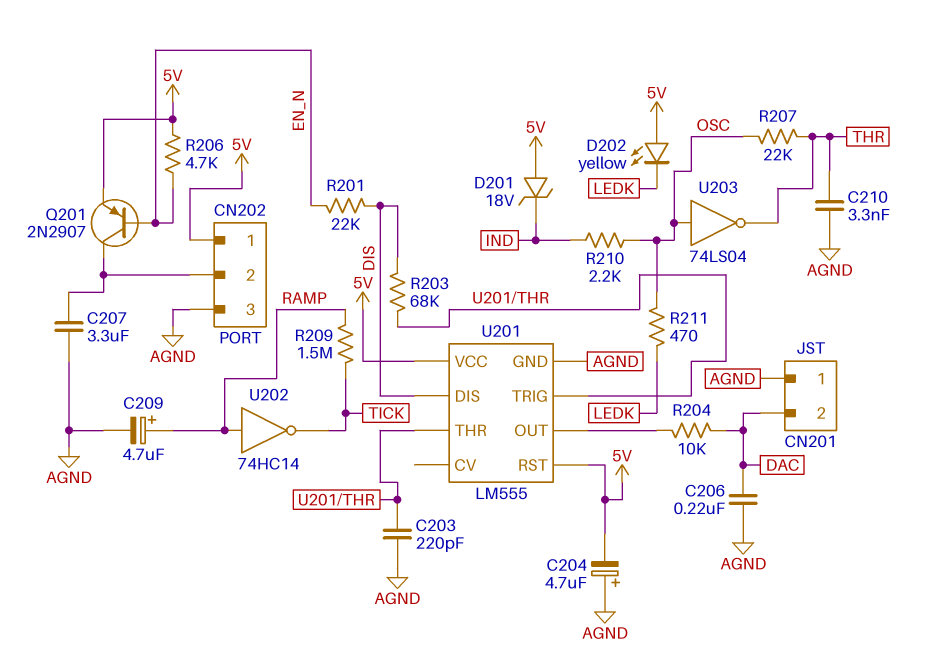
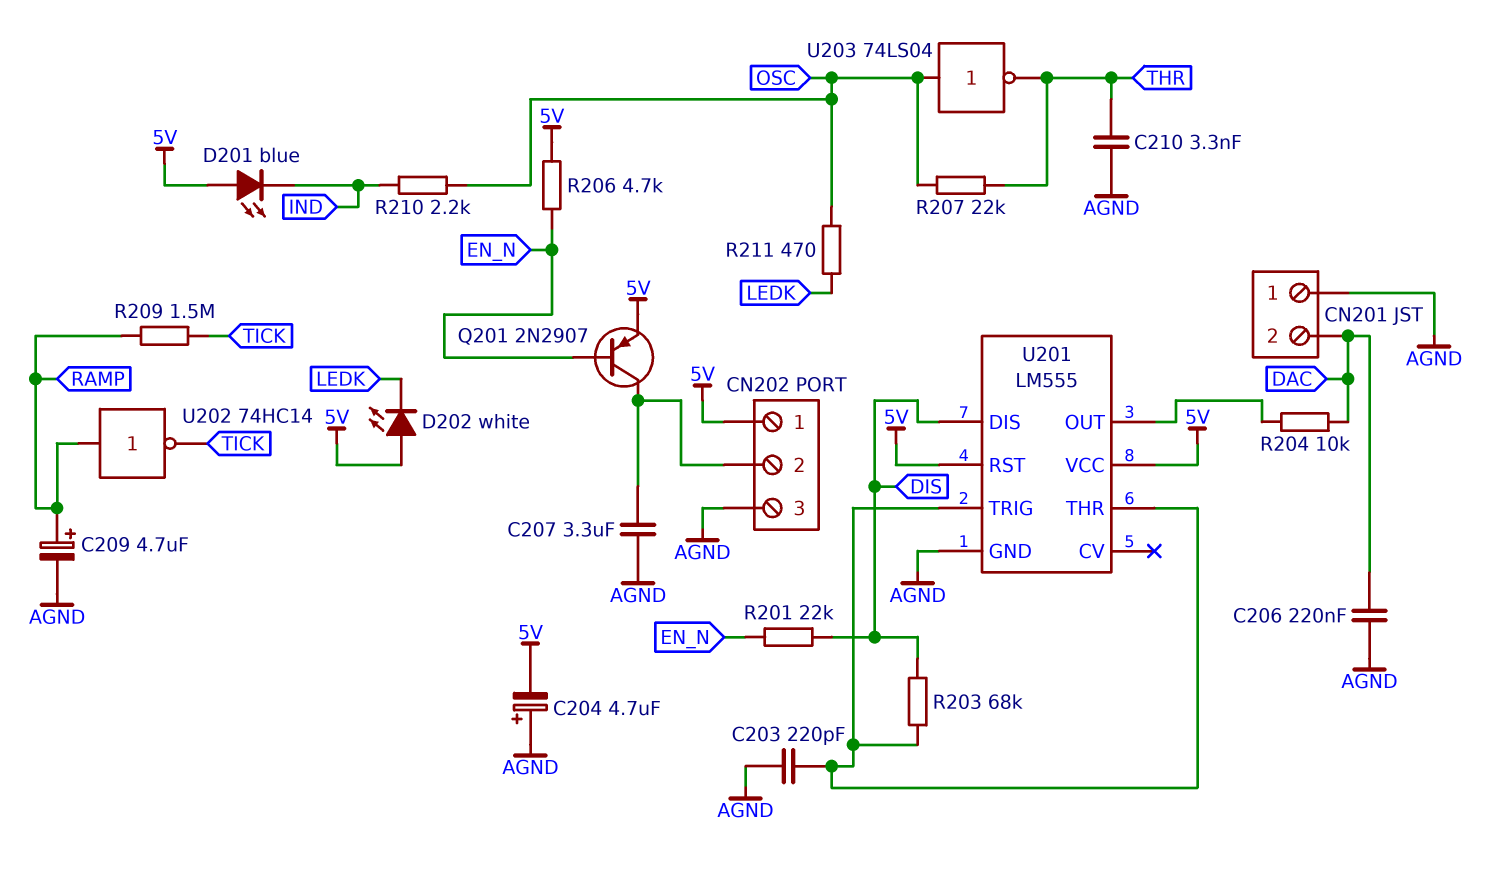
D201: zener 18V (A 5V, K IND) -> LED blue (A 5V, K IND)
D202: LED yellow (A 5V, K LEDK) -> LED white (A 5V, K LEDK)

